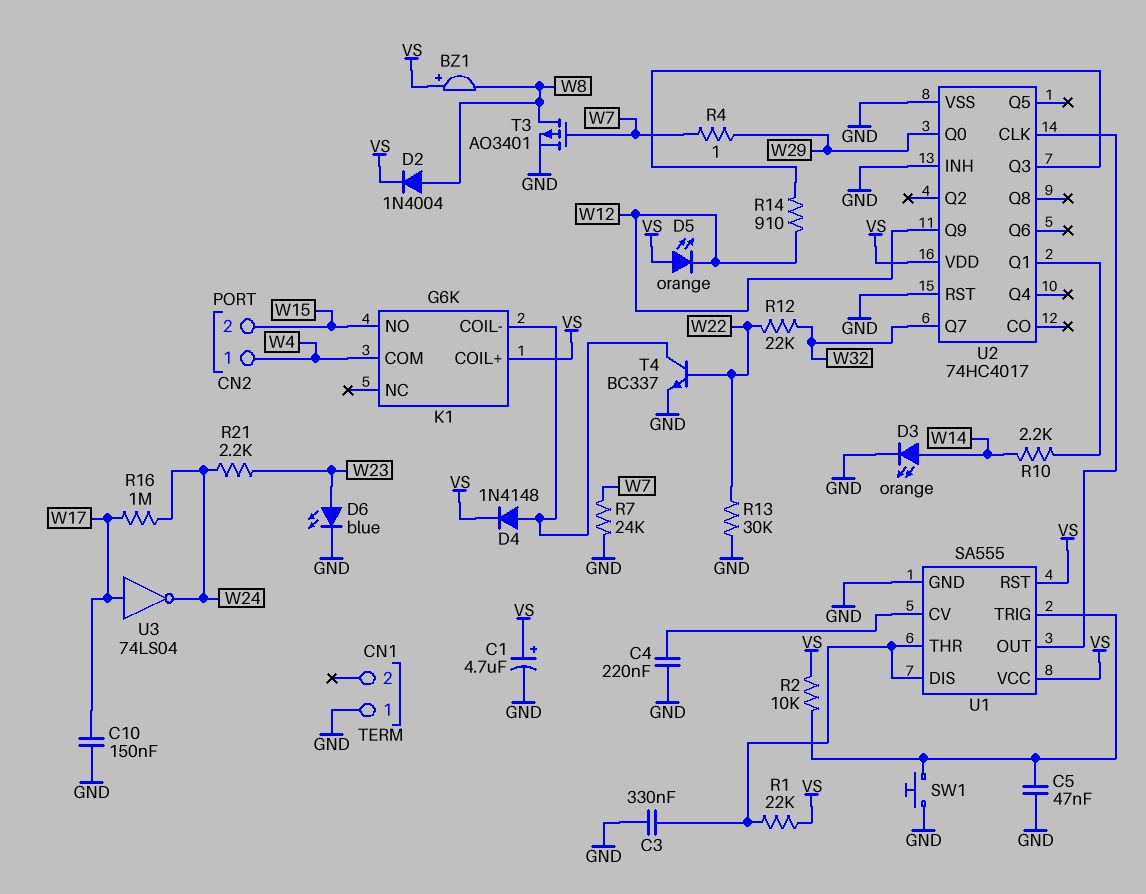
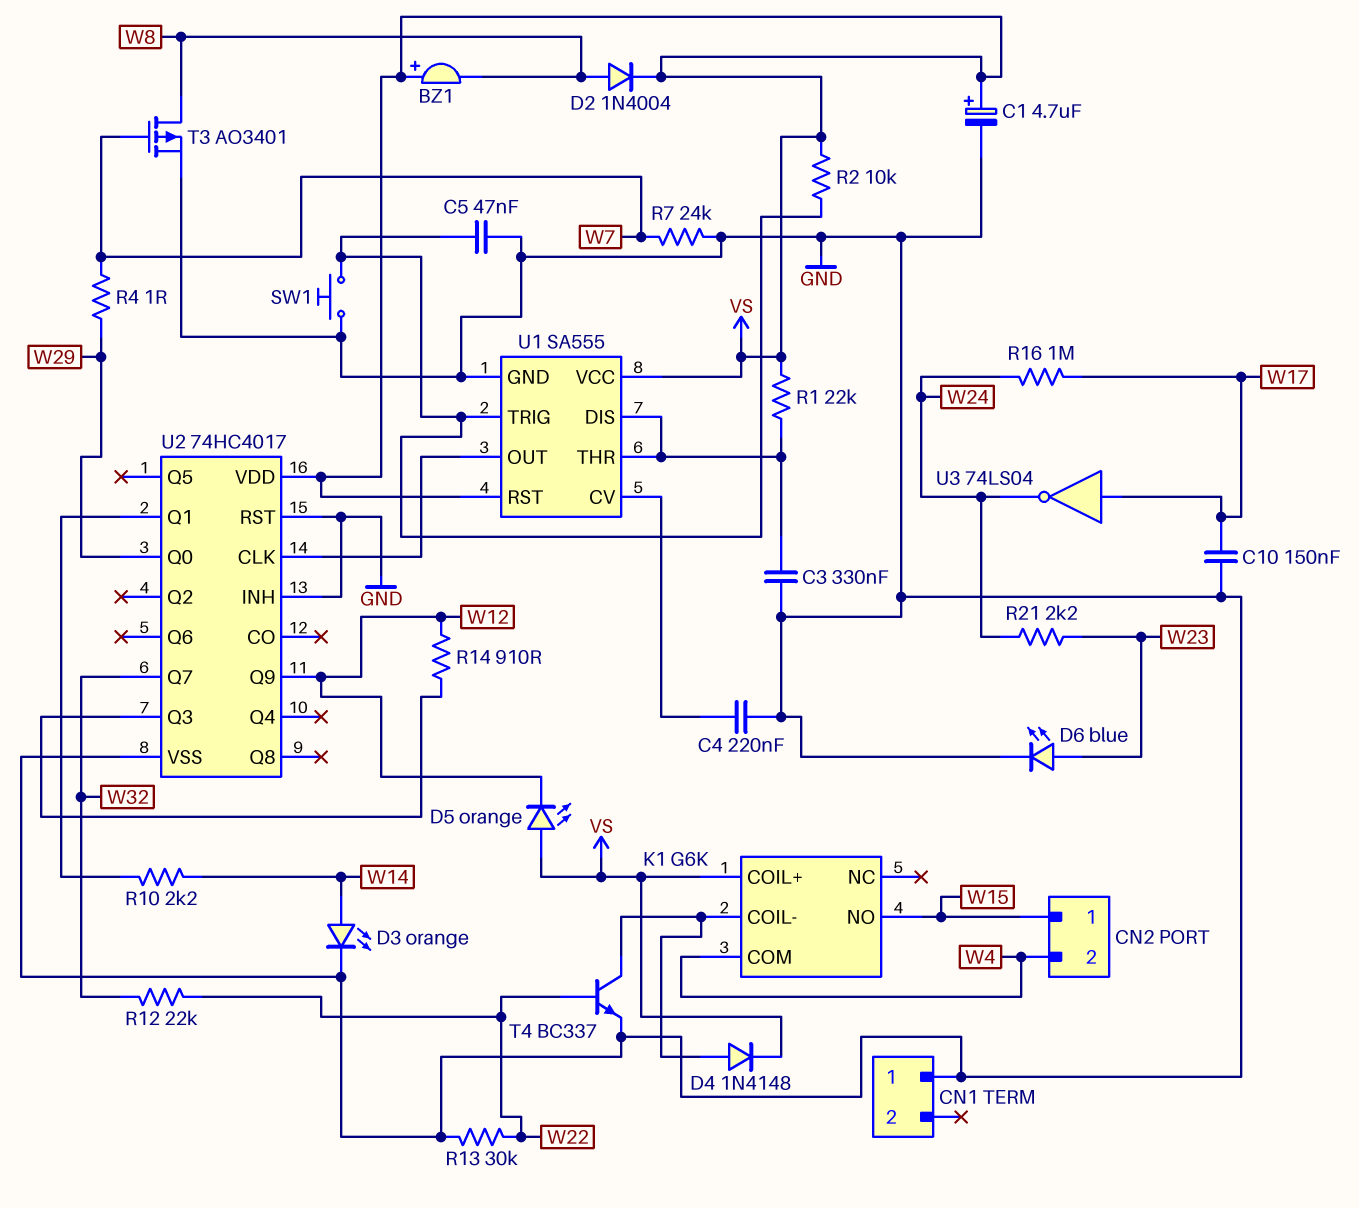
CN2 pin 1: W4 -> W15
CN2 pin 2: W15 -> W4

